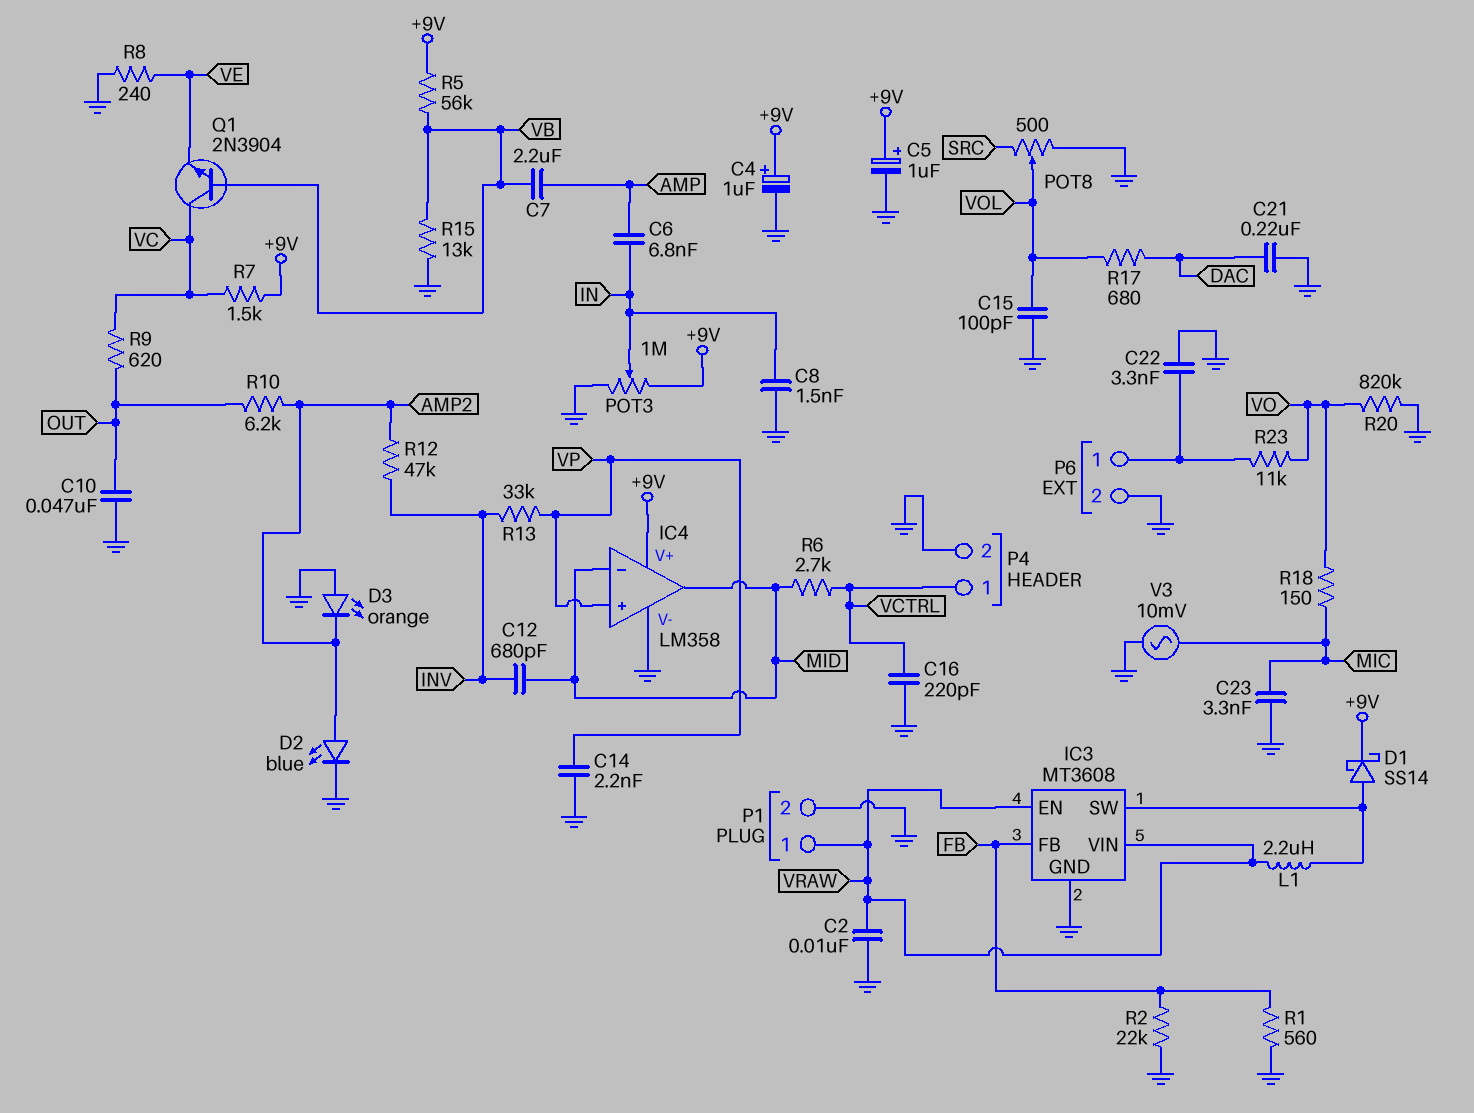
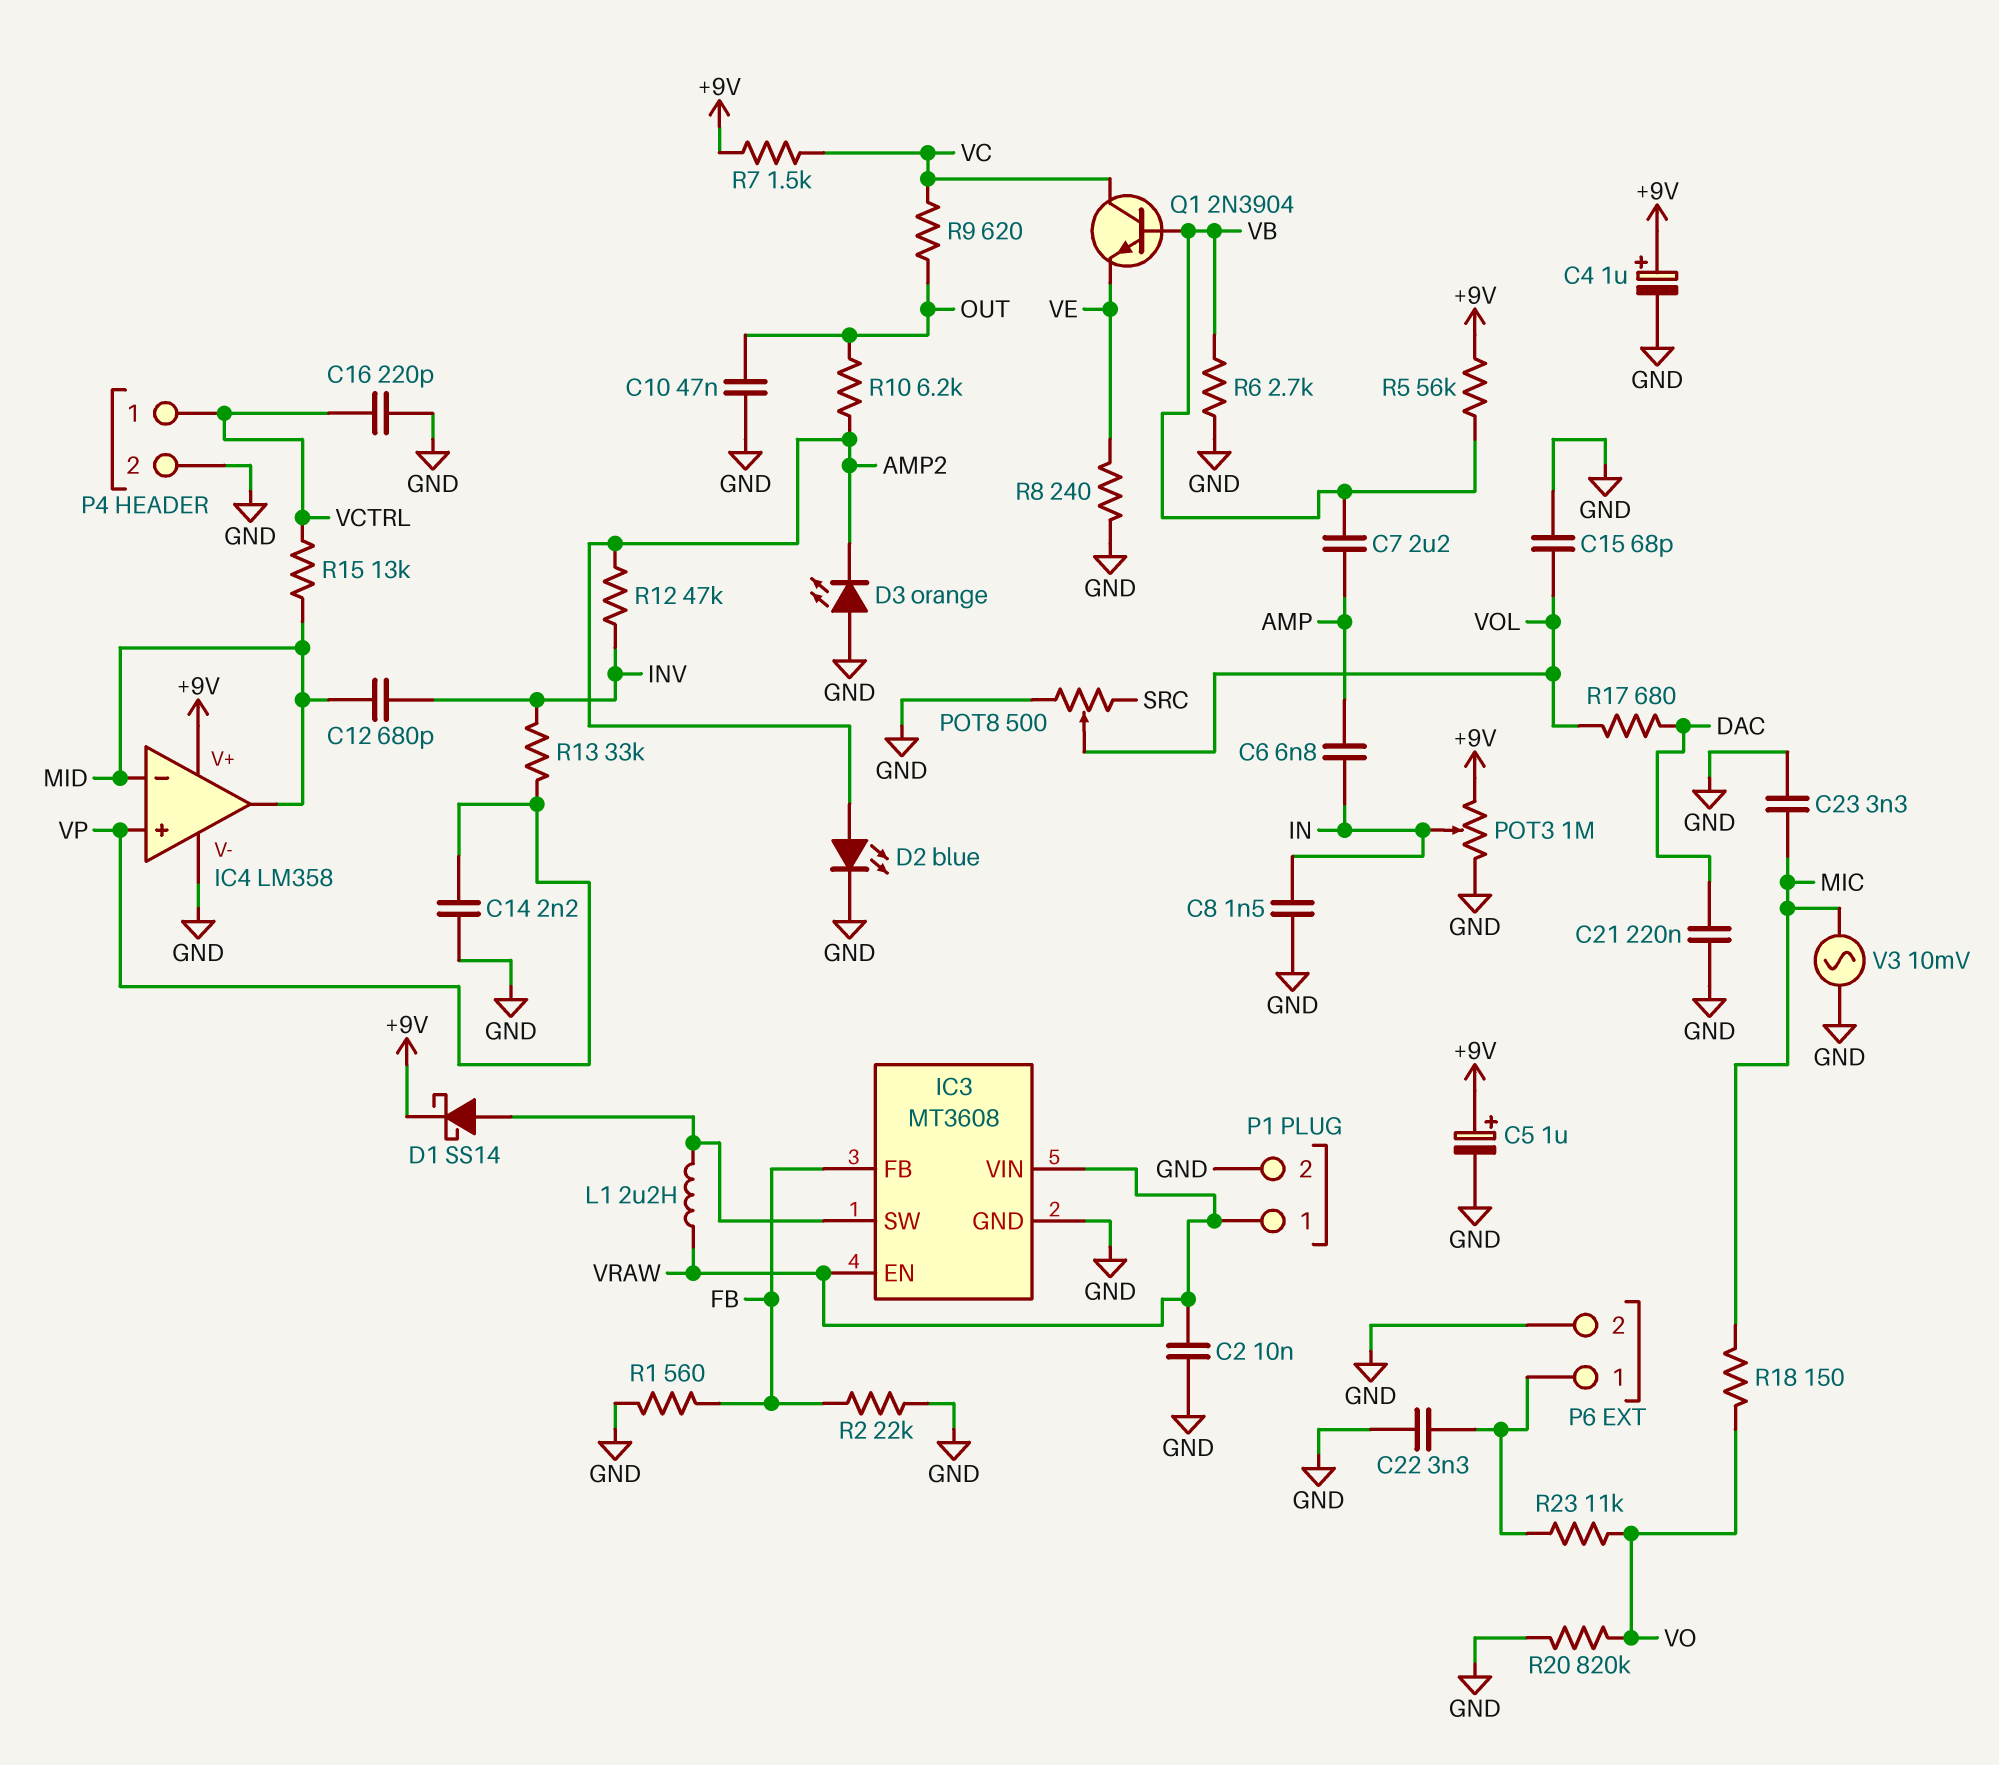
C15: 100pF (GND, VOL) -> 68pF (GND, VOL)
R6: 2.7k (MID, VCTRL) -> 2.7k (GND, VB)
R15: 13k (GND, VB) -> 13k (MID, VCTRL)

